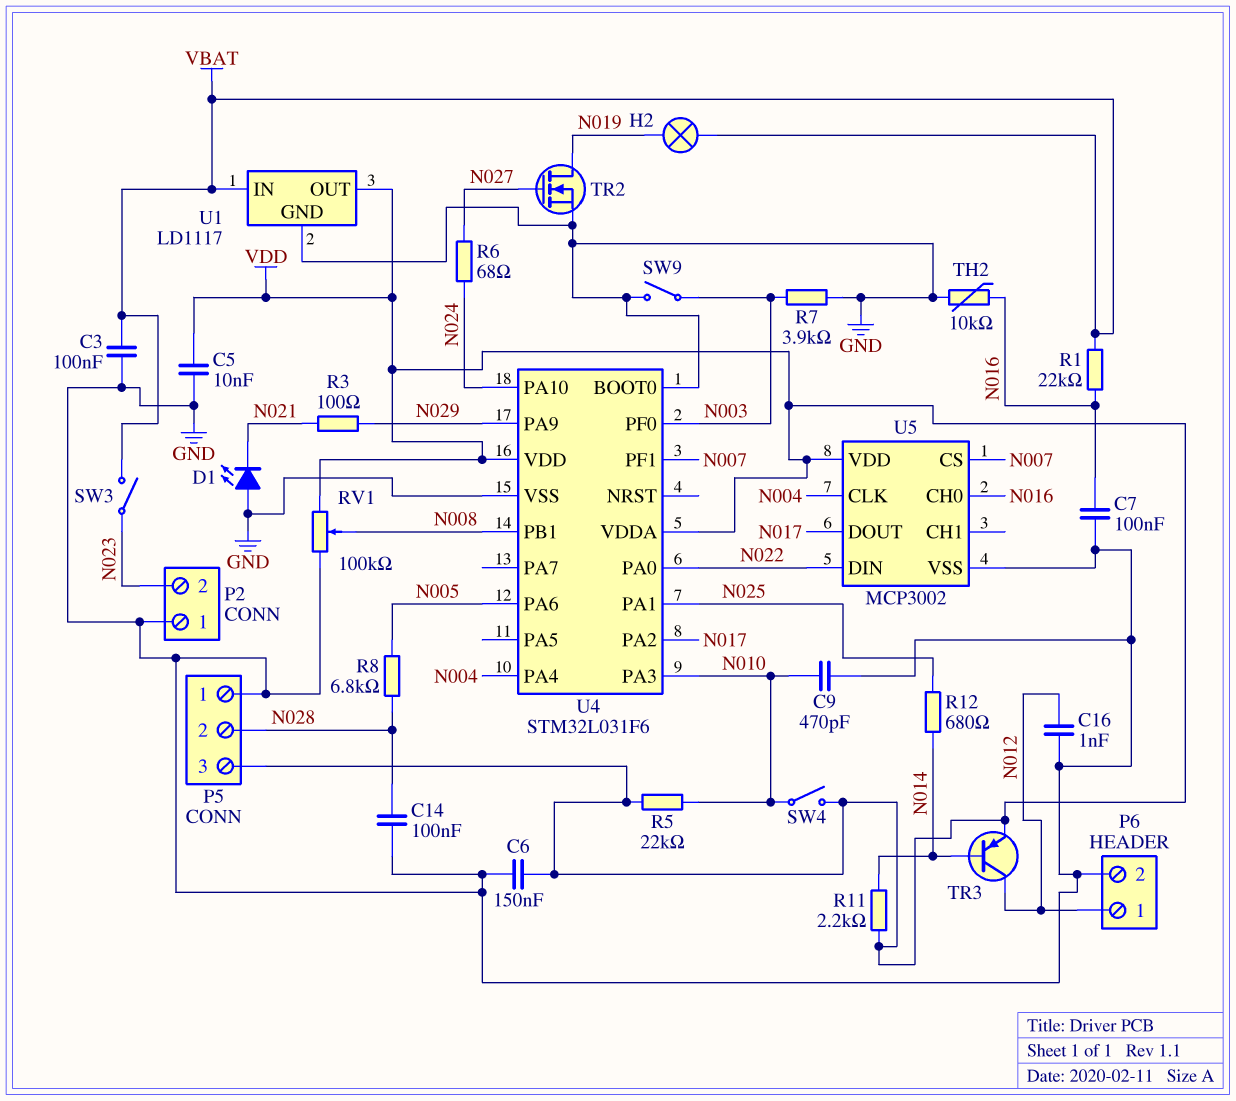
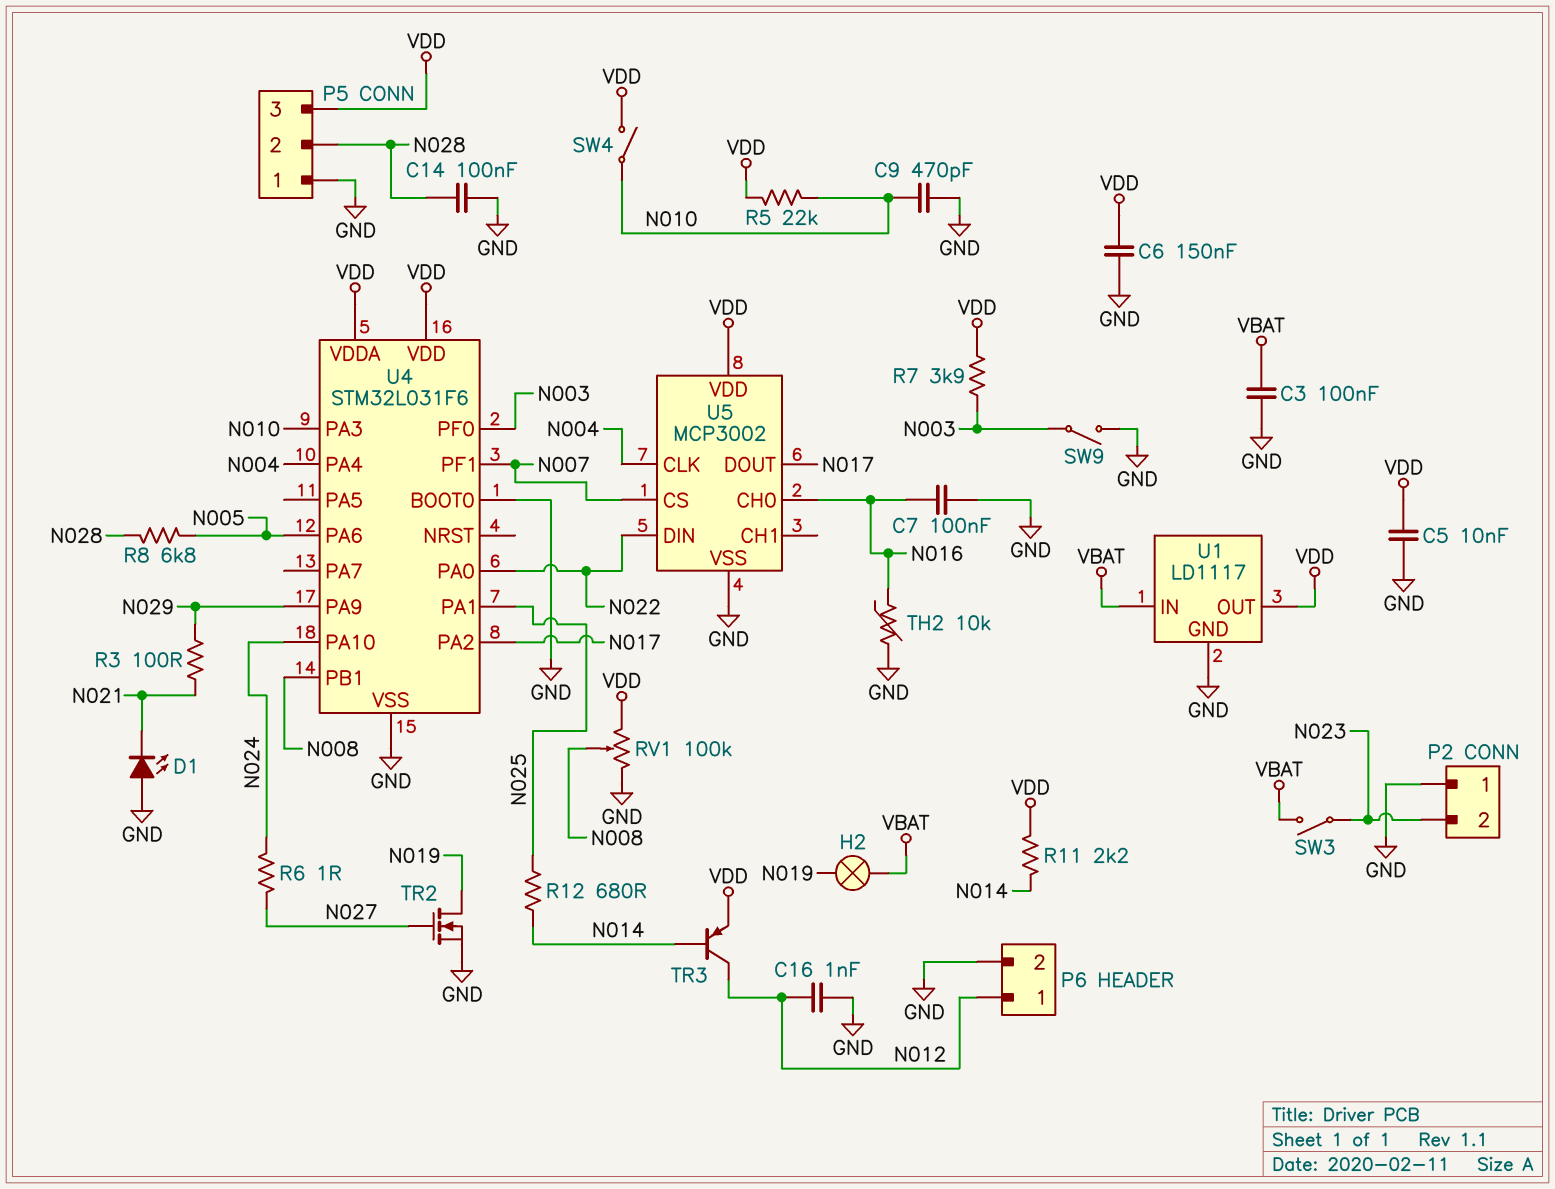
R1: 22k (N016, VBAT) -> none
R6: 68 (N024, N027) -> 1 (N024, N027)
R7: 3.9k (GND, N003) -> 3.9k (N003, VDD)

